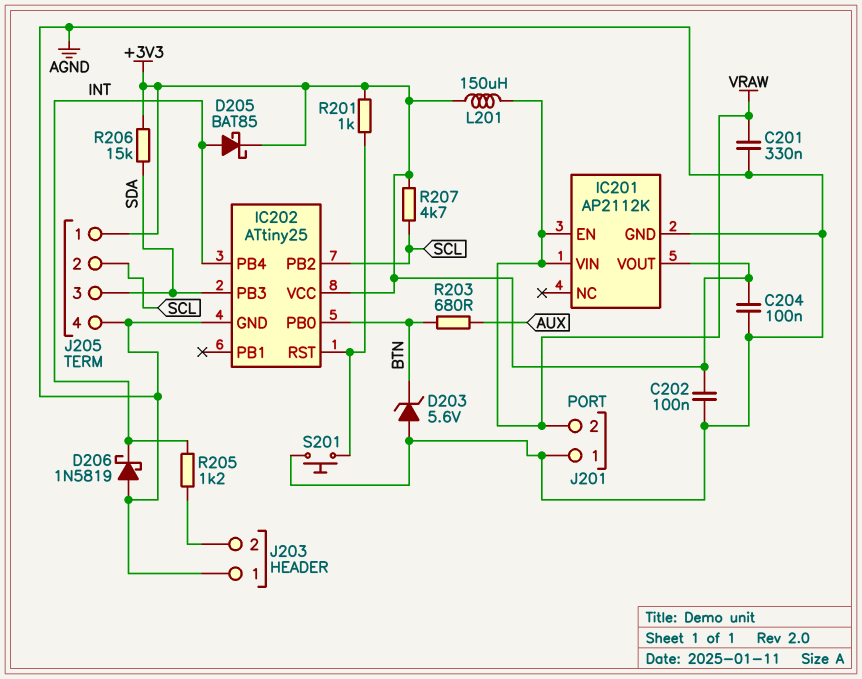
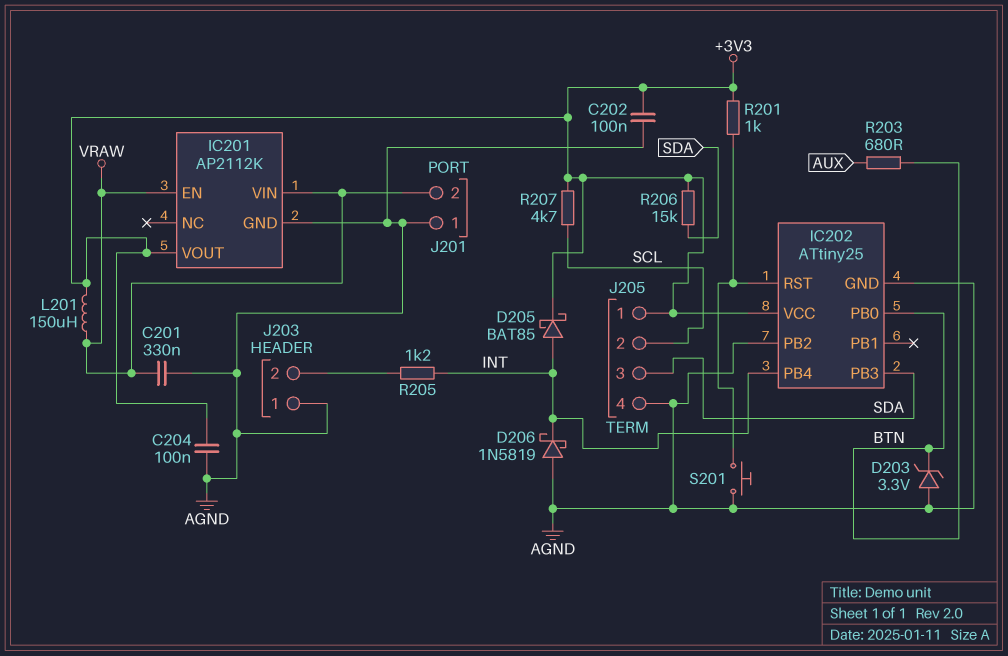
D203: zener 5.6V (A AGND, K BTN) -> zener 3.3V (A AGND, K BTN)
IC202 pin PB2: SCL -> AGND

